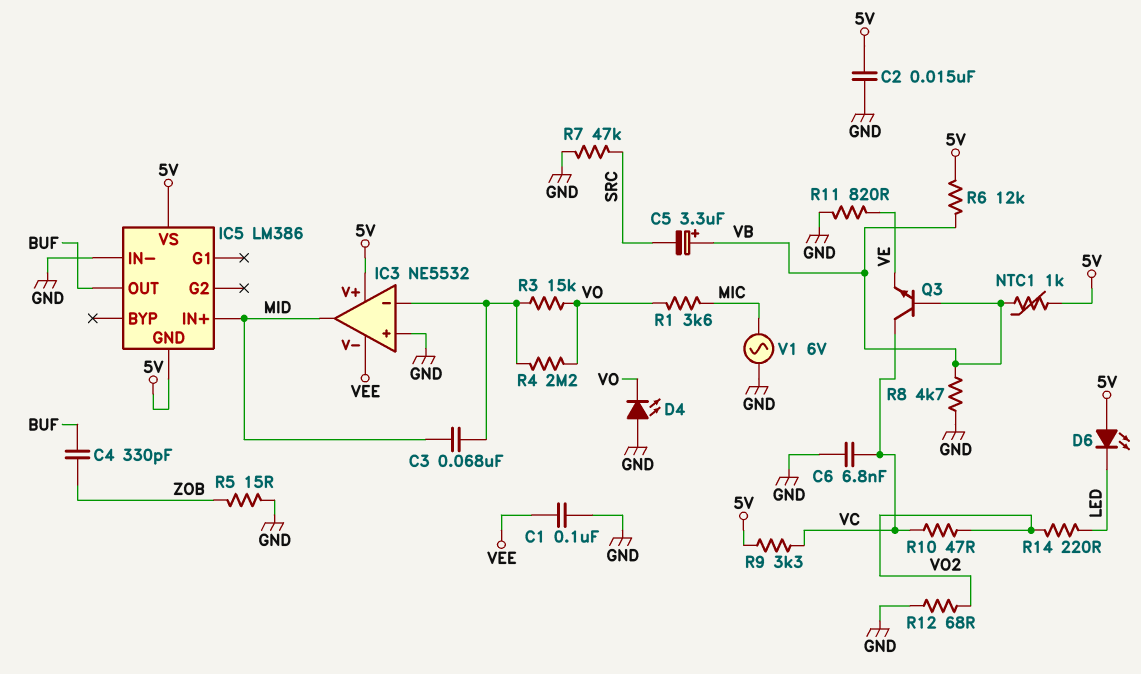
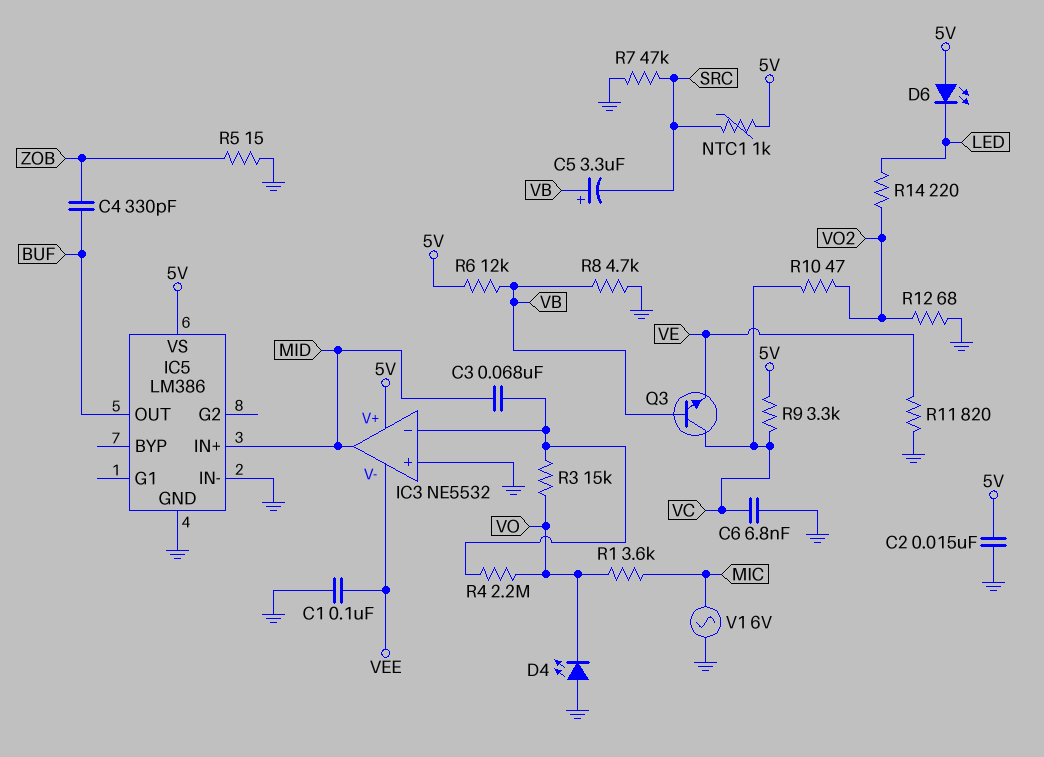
IC5 pin GND: 5V -> GND
NTC1: 1k (5V, VB) -> 1k (5V, SRC)

